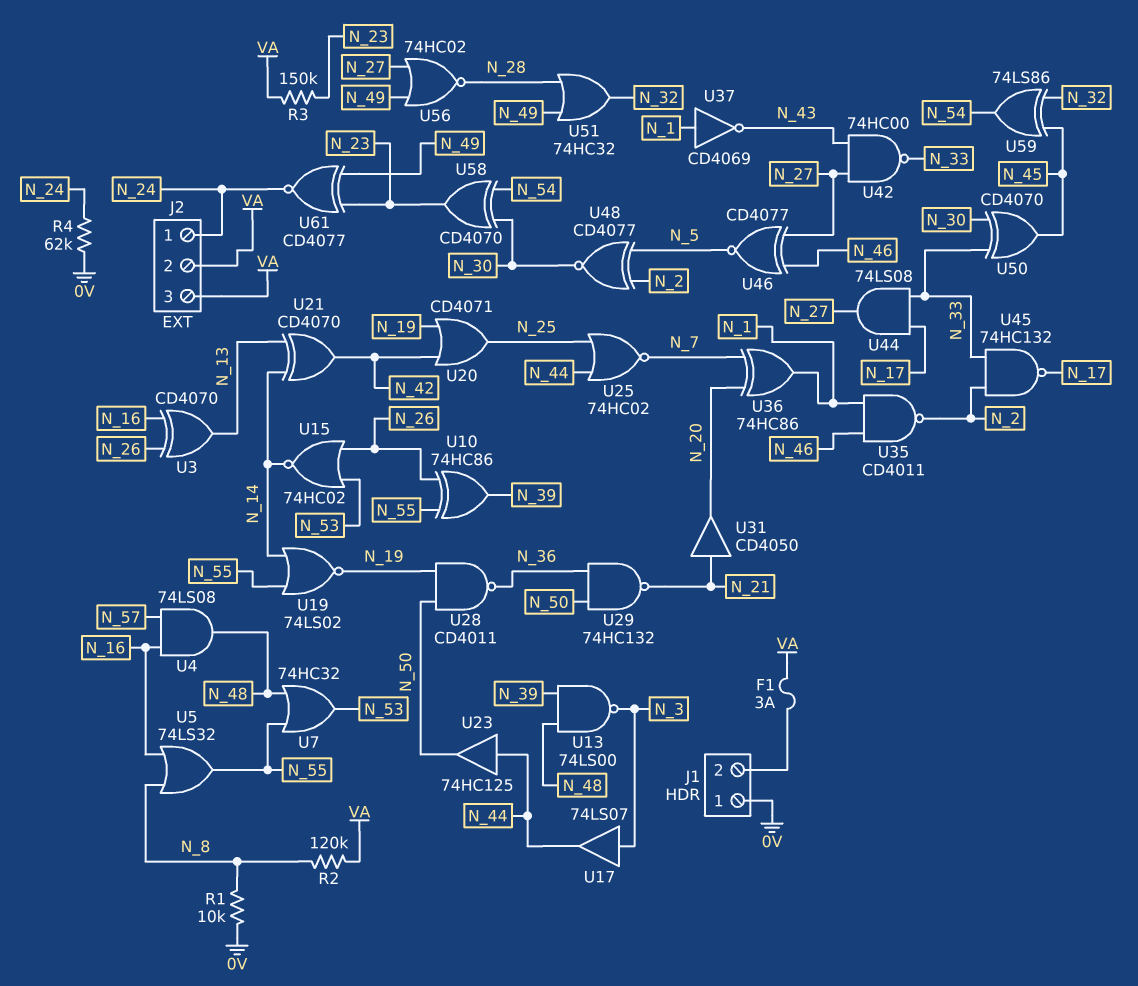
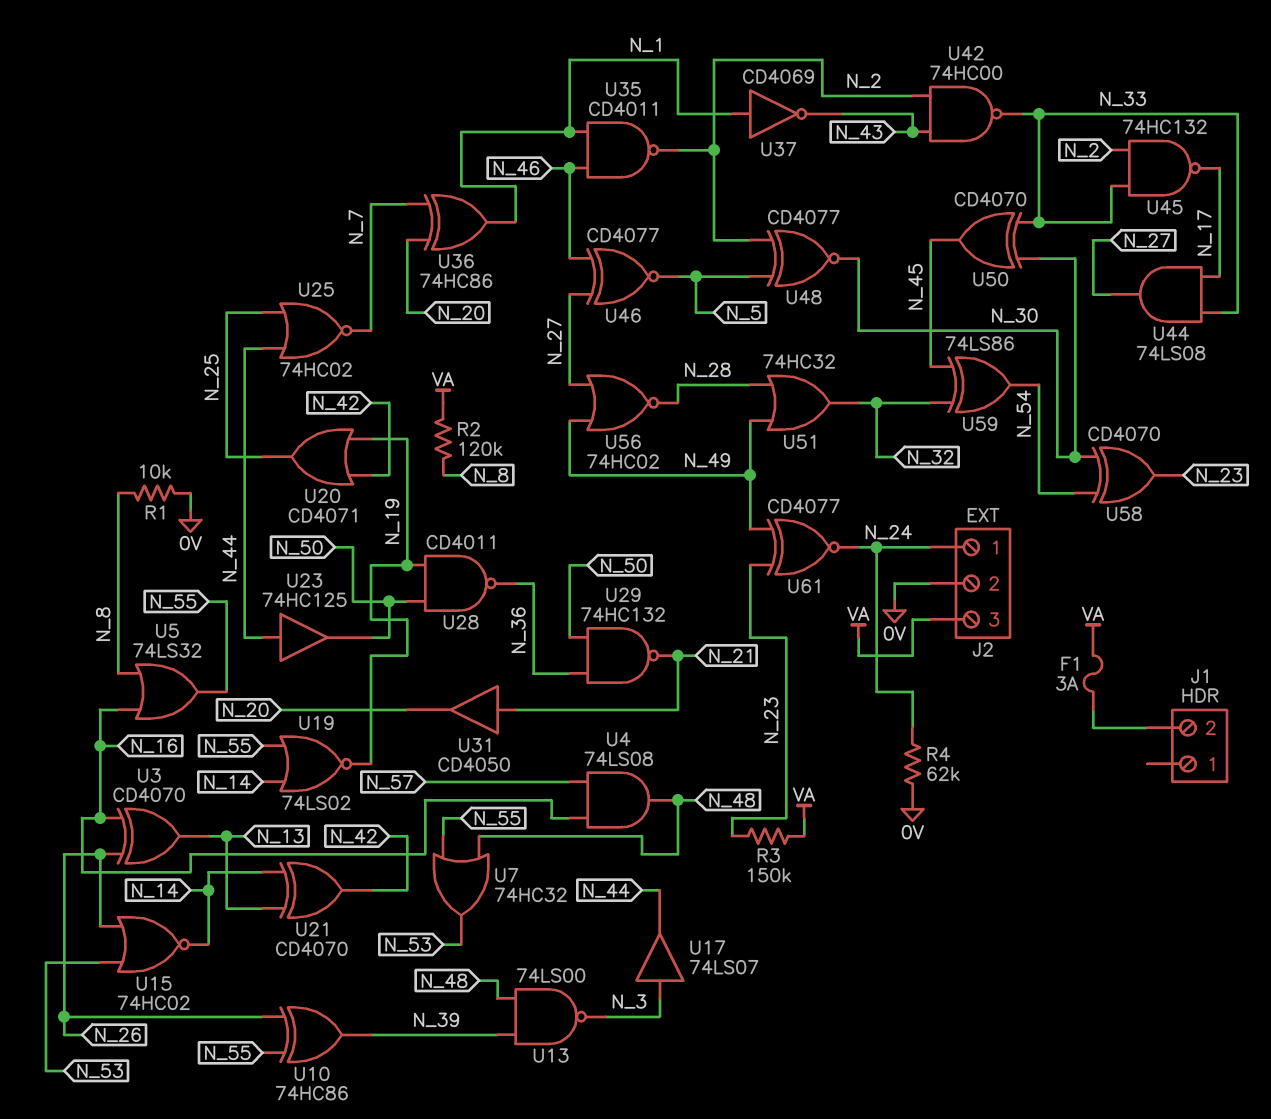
J1 pin 1: 0V -> none
J2 pin 2: VA -> 0V
U42: NAND 74HC00 (in N_27, in N_43, out N_33) -> NAND 74HC00 (in N_2, in N_43, out N_33)

